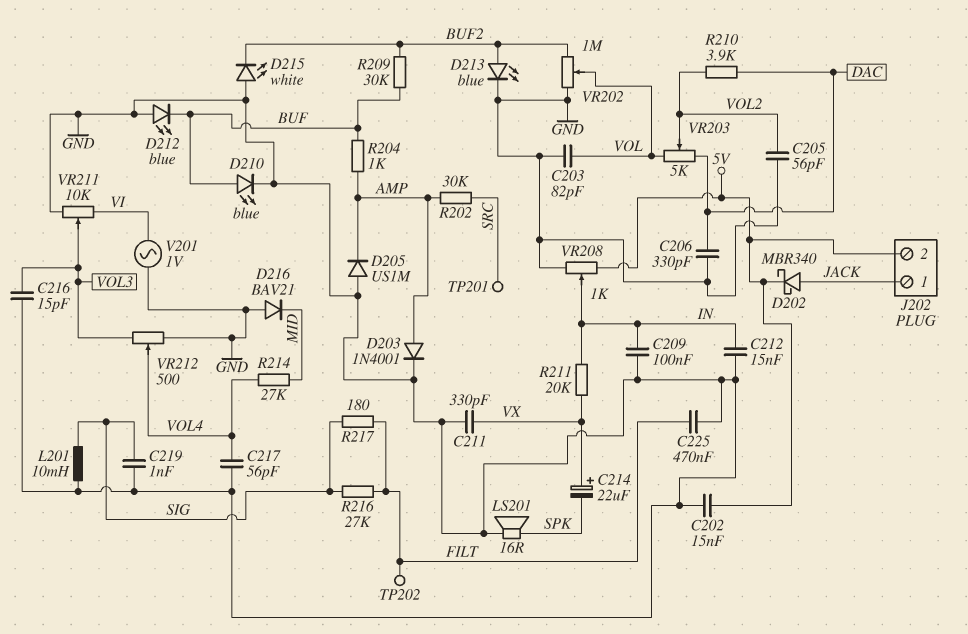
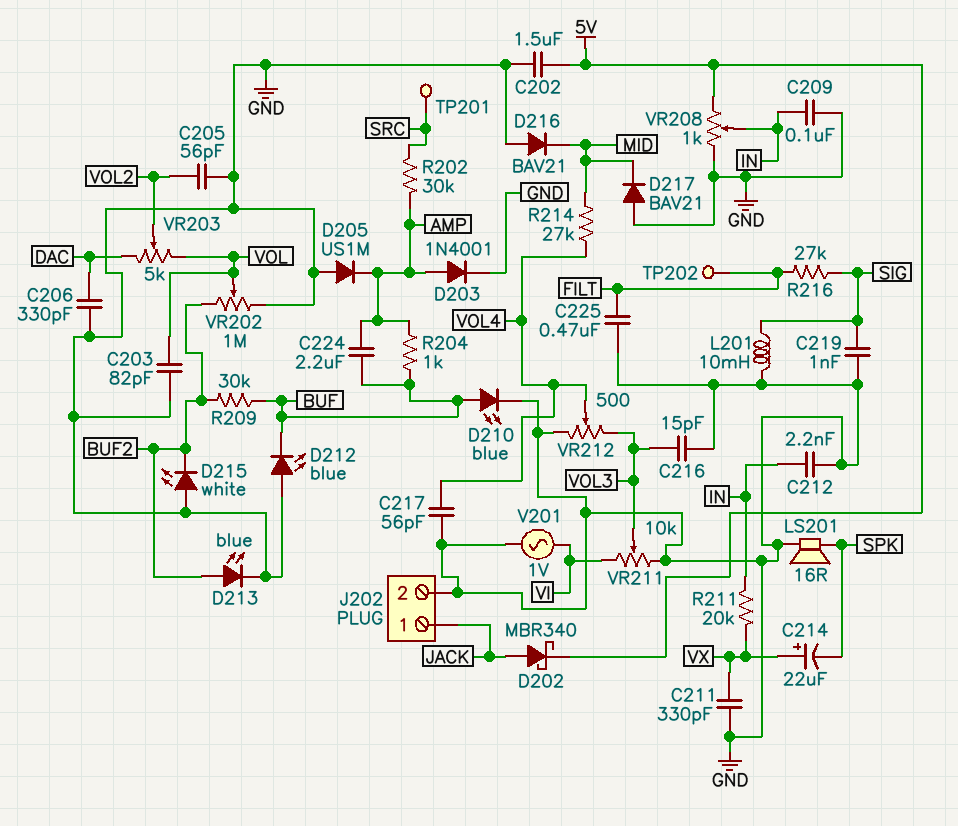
C202: 15nF (5V, GND) -> 1.5uF (5V, GND)
C212: 15nF (GND, IN) -> 2.2nF (GND, IN)
C224: none -> 2.2uF (AMP, BUF)
D217: none -> diode BAV21 (A GND, K MID)
J202 pin 2: 5V -> GND
R210: 3.9k (DAC, VOL2) -> none
R217: 180 (FILT, SIG) -> none

